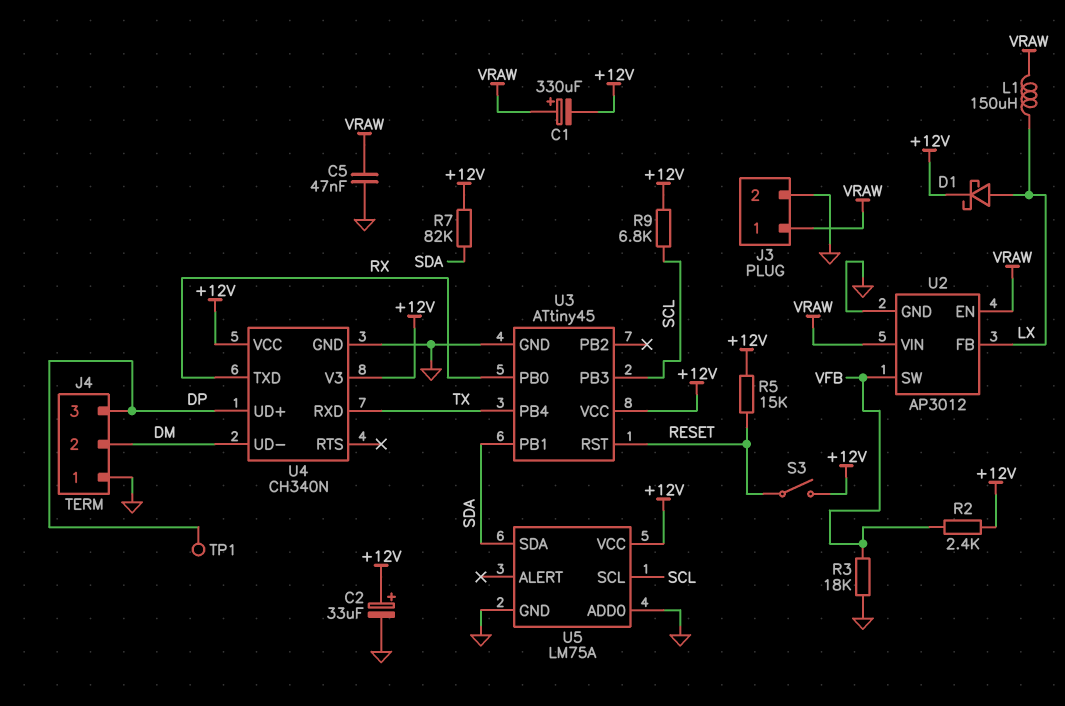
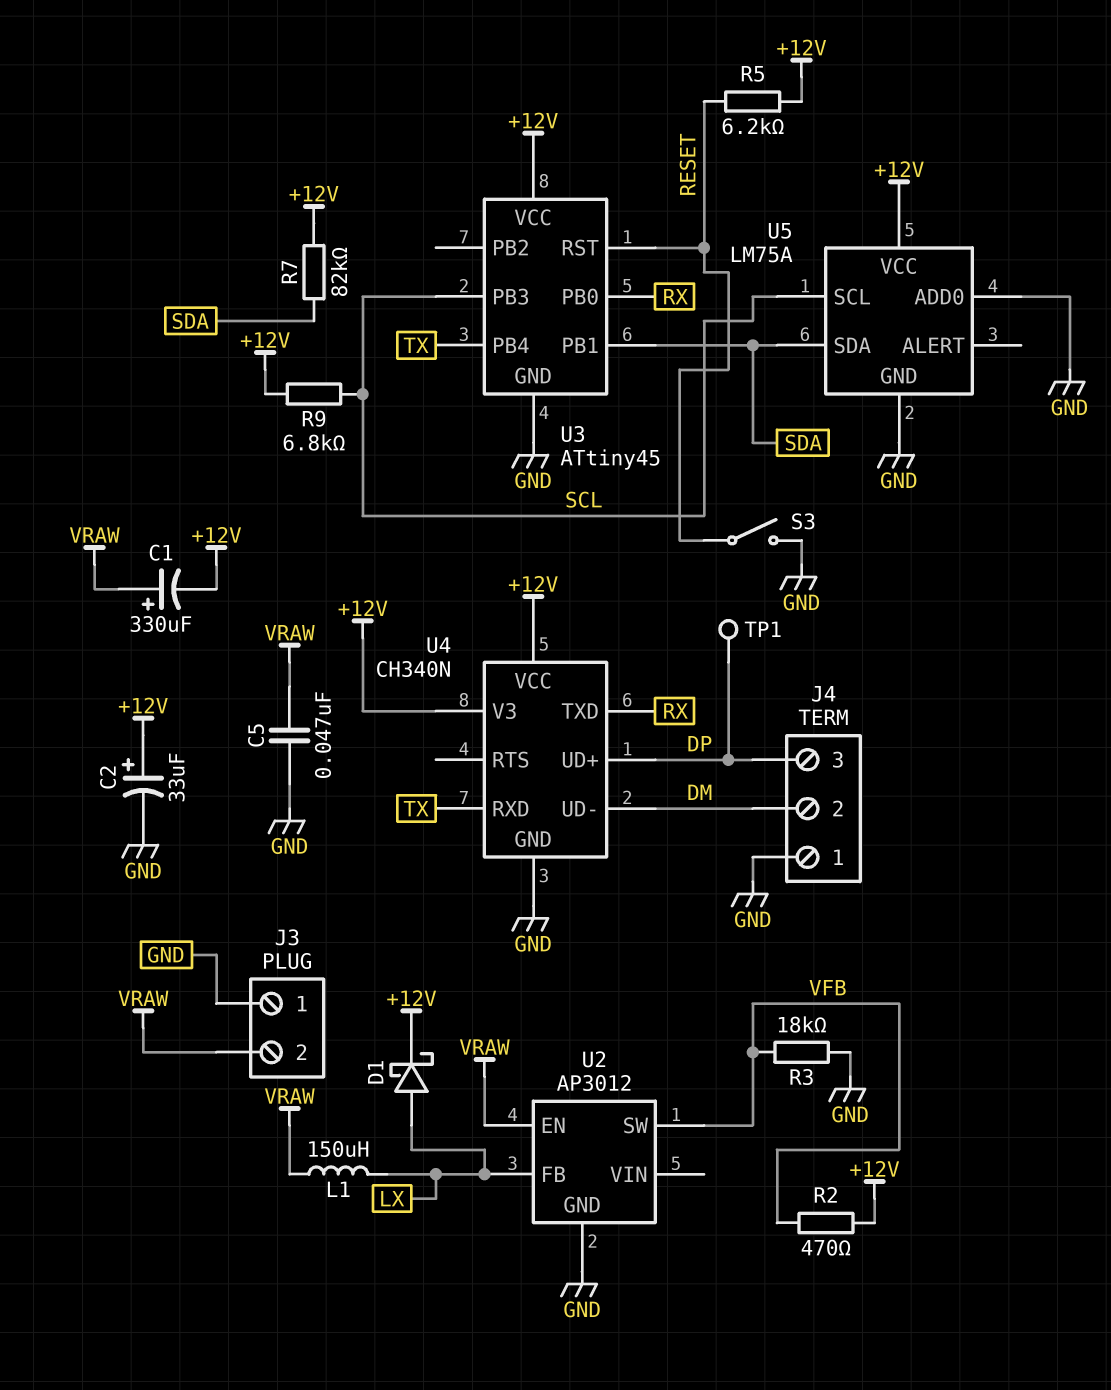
J3 pin 1: VRAW -> GND
J3 pin 2: GND -> VRAW
R2: 2.4k (+12V, VFB) -> 470 (+12V, VFB)
R5: 15k (+12V, RESET) -> 6.2k (+12V, RESET)
S3: switch (+12V, RESET) -> switch (GND, RESET)
U2 pin VIN: VRAW -> none

